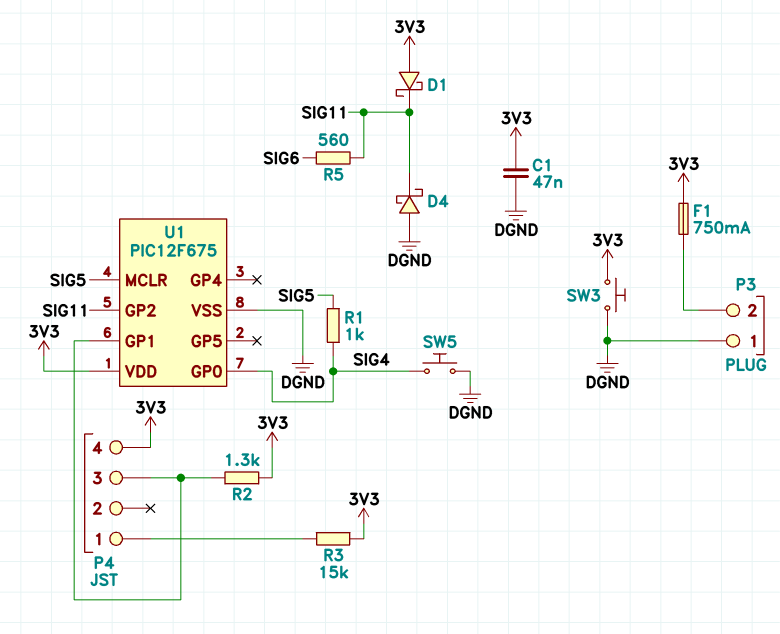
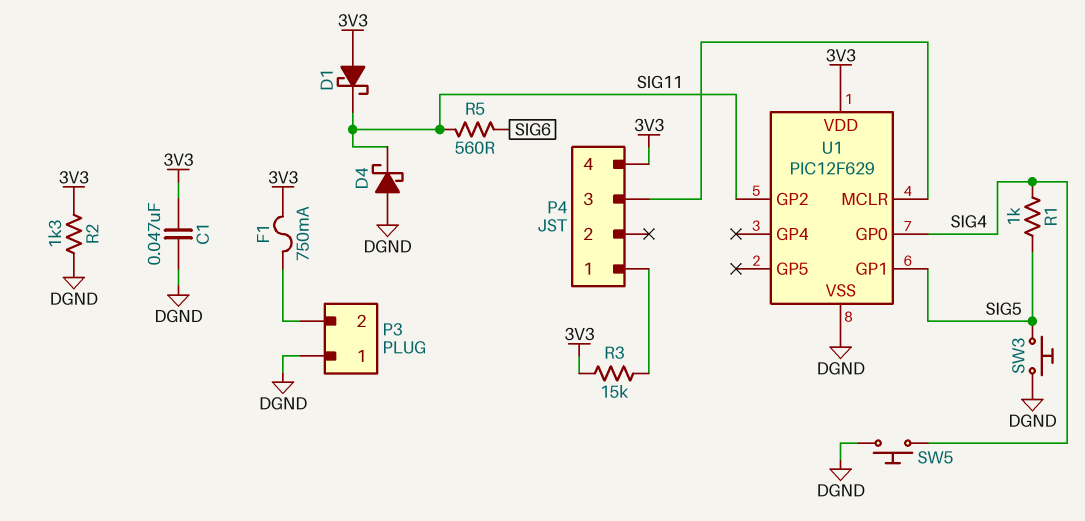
R2: 1.3k (3V3, P4/3) -> 1.3k (3V3, DGND)
SW3: button (3V3, DGND) -> button (DGND, SIG5)
U1: PIC12F675 -> PIC12F629
U1 pin GP1: P4/3 -> SIG5
U1 pin MCLR: SIG5 -> P4/3

